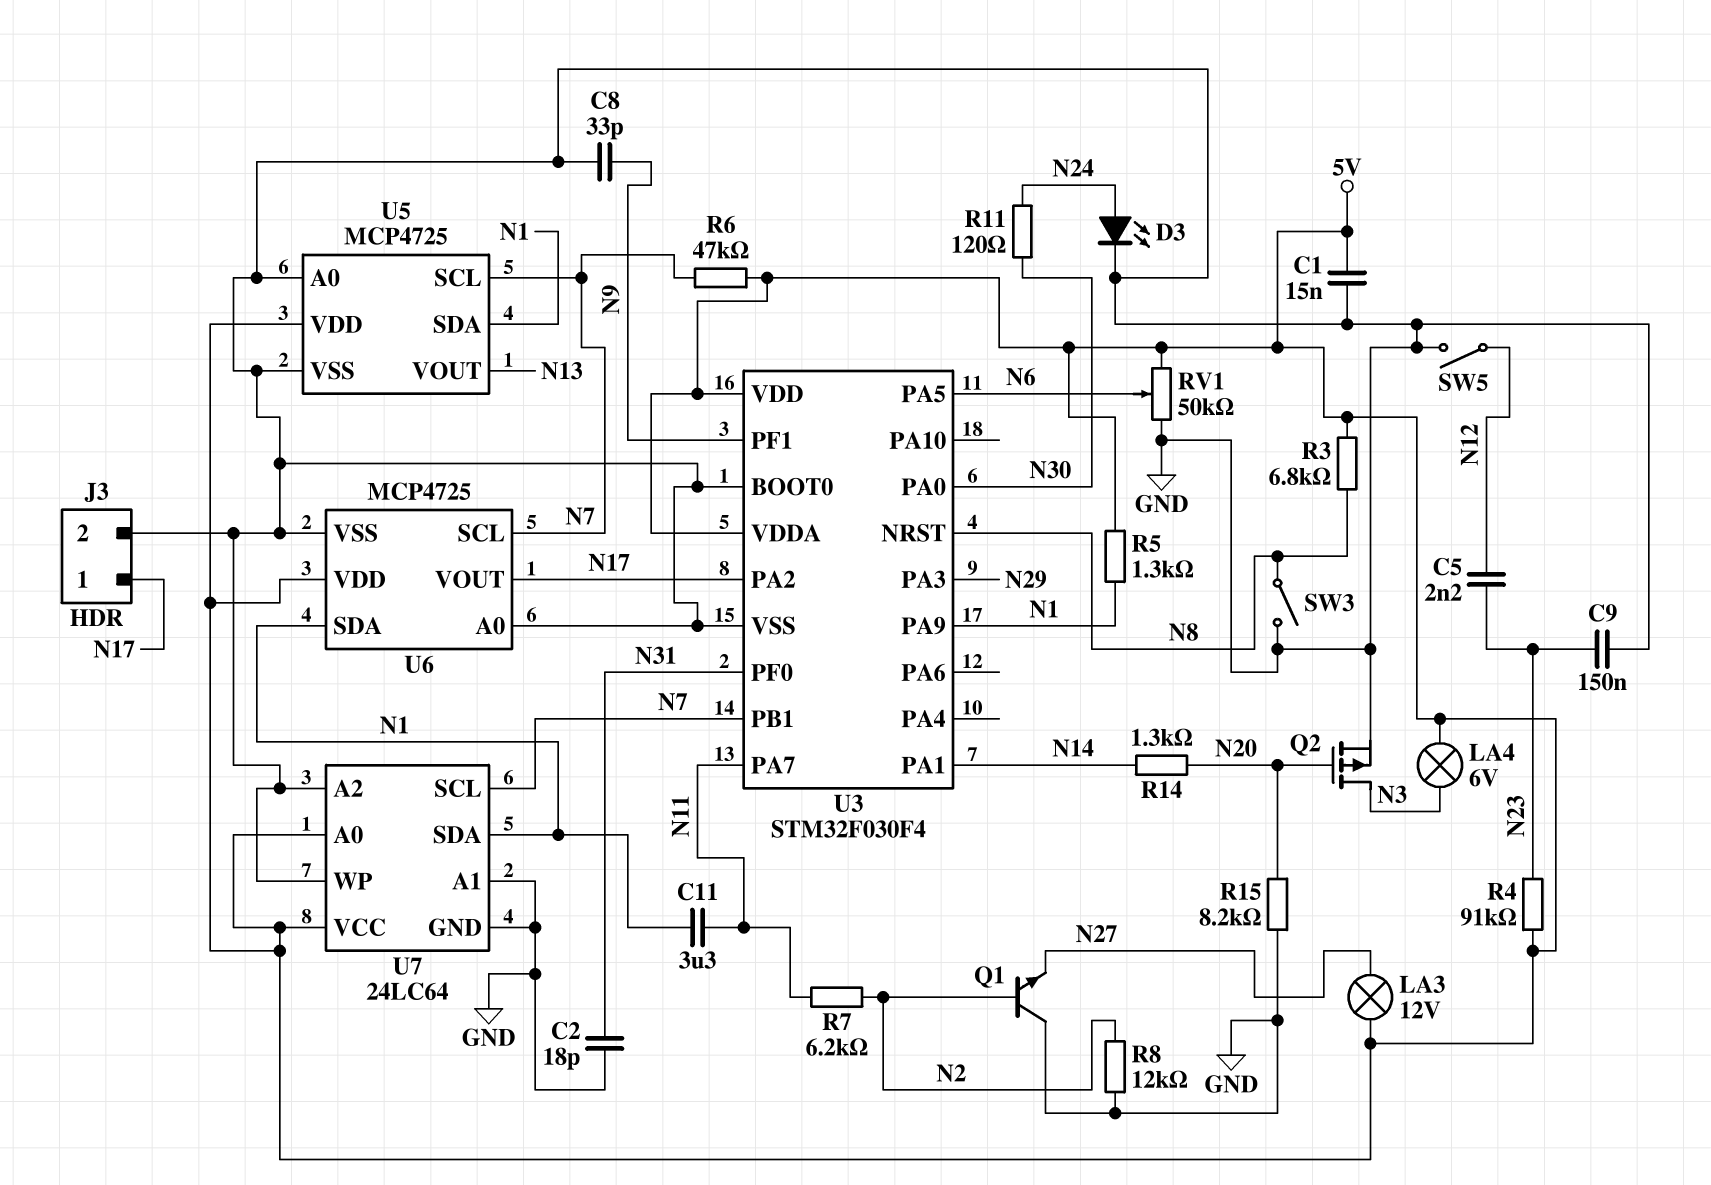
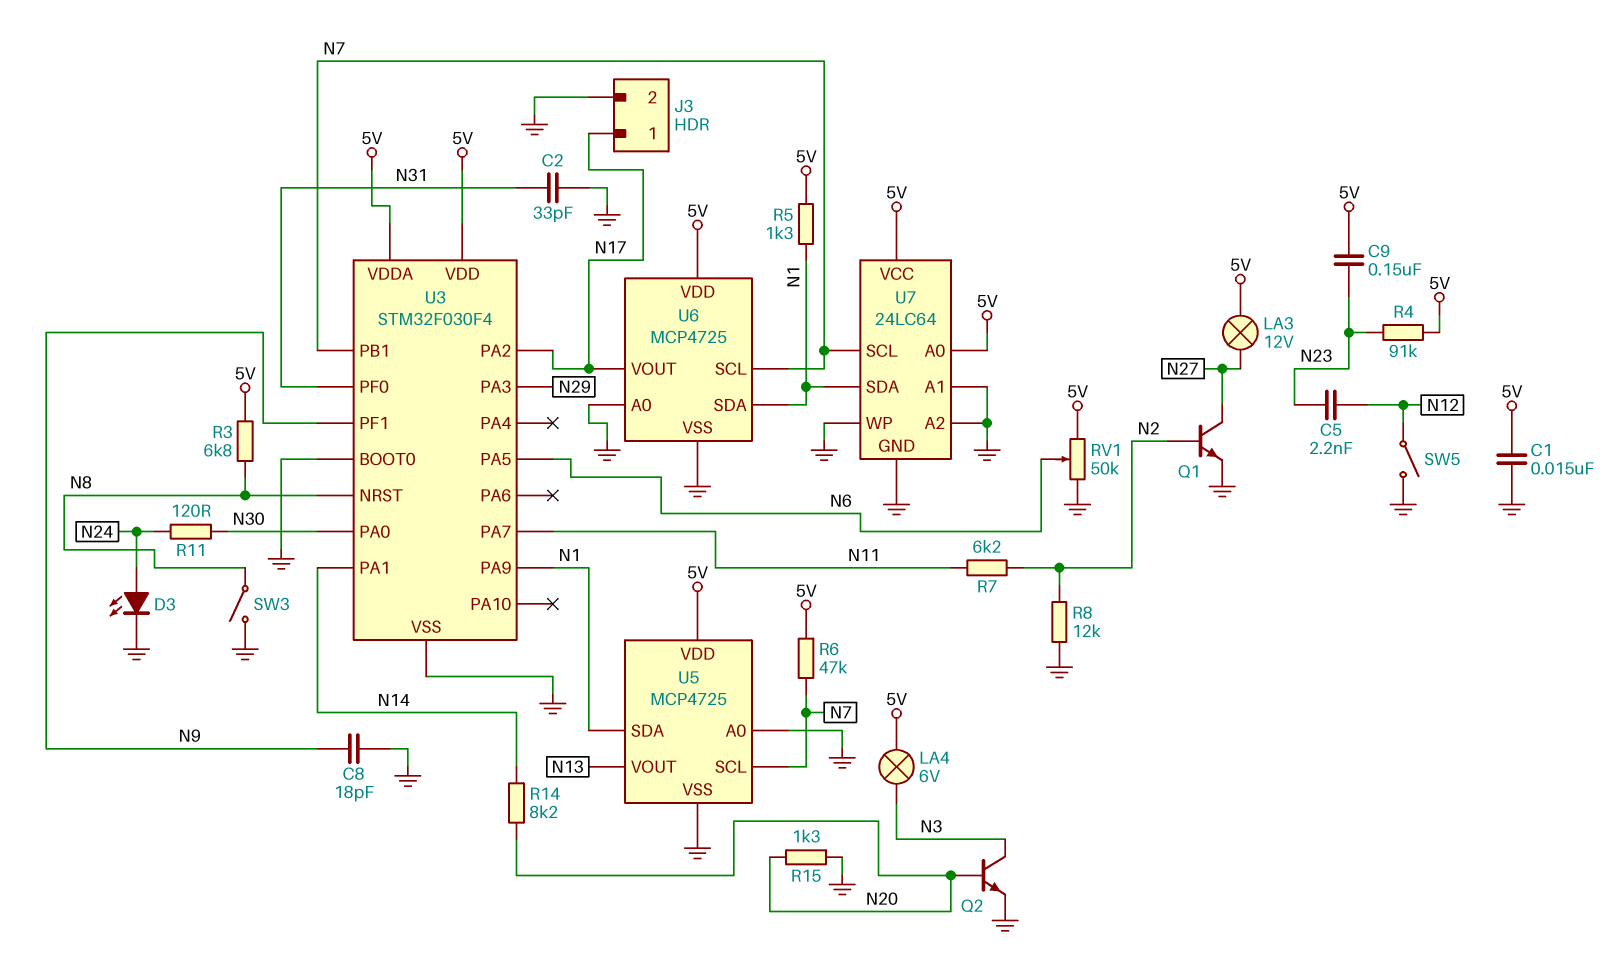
C2: 18pF (GND, N31) -> 33pF (GND, N31)
C8: 33pF (GND, N9) -> 18pF (GND, N9)
C9: 150nF (GND, N23) -> 150nF (5V, N23)
C11: 3.3uF (N1, N11) -> none
Q1: NPN (B N2, C GND, E N27) -> NPN (B N2, C N27, E GND)
Q2: PMOS (G N20, D N3, S GND) -> NPN (B N20, C N3, E GND)
R14: 1.3k (N14, N20) -> 8.2k (N14, N20)
R15: 8.2k (GND, N20) -> 1.3k (GND, N20)

